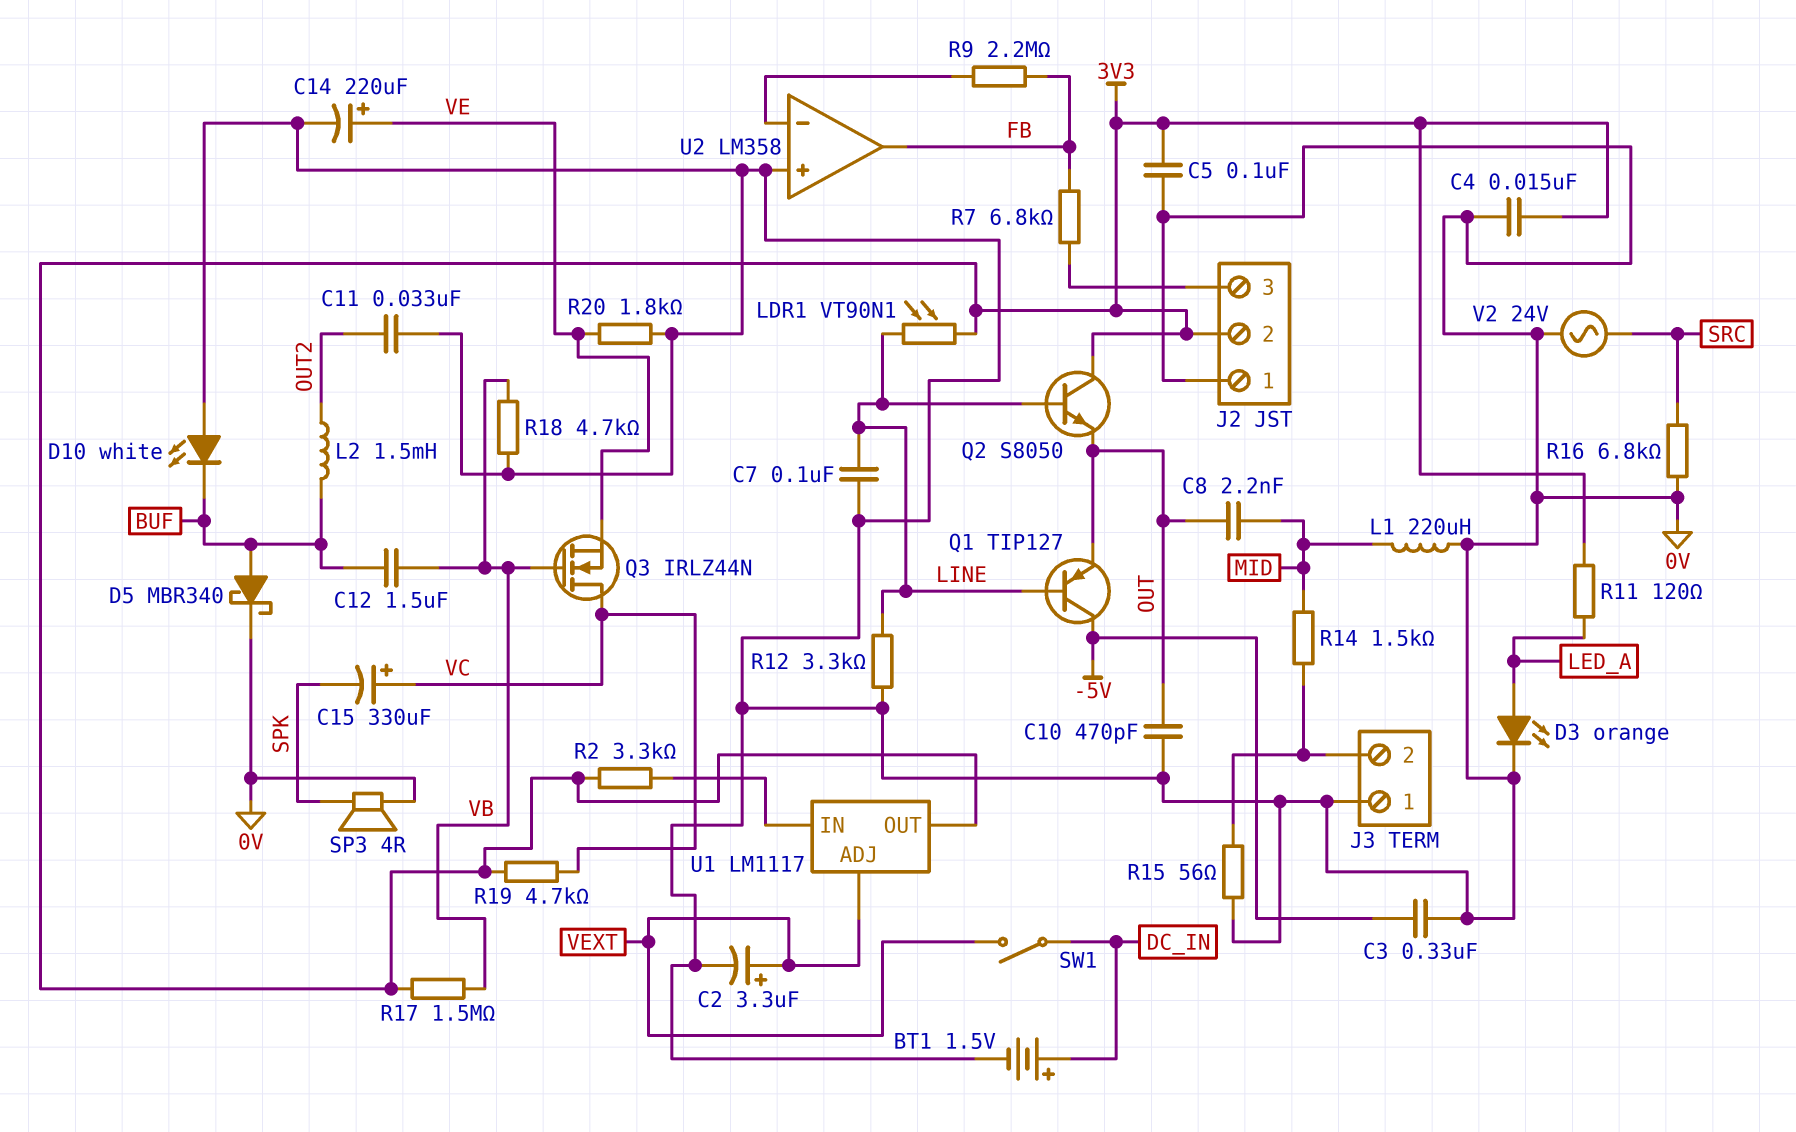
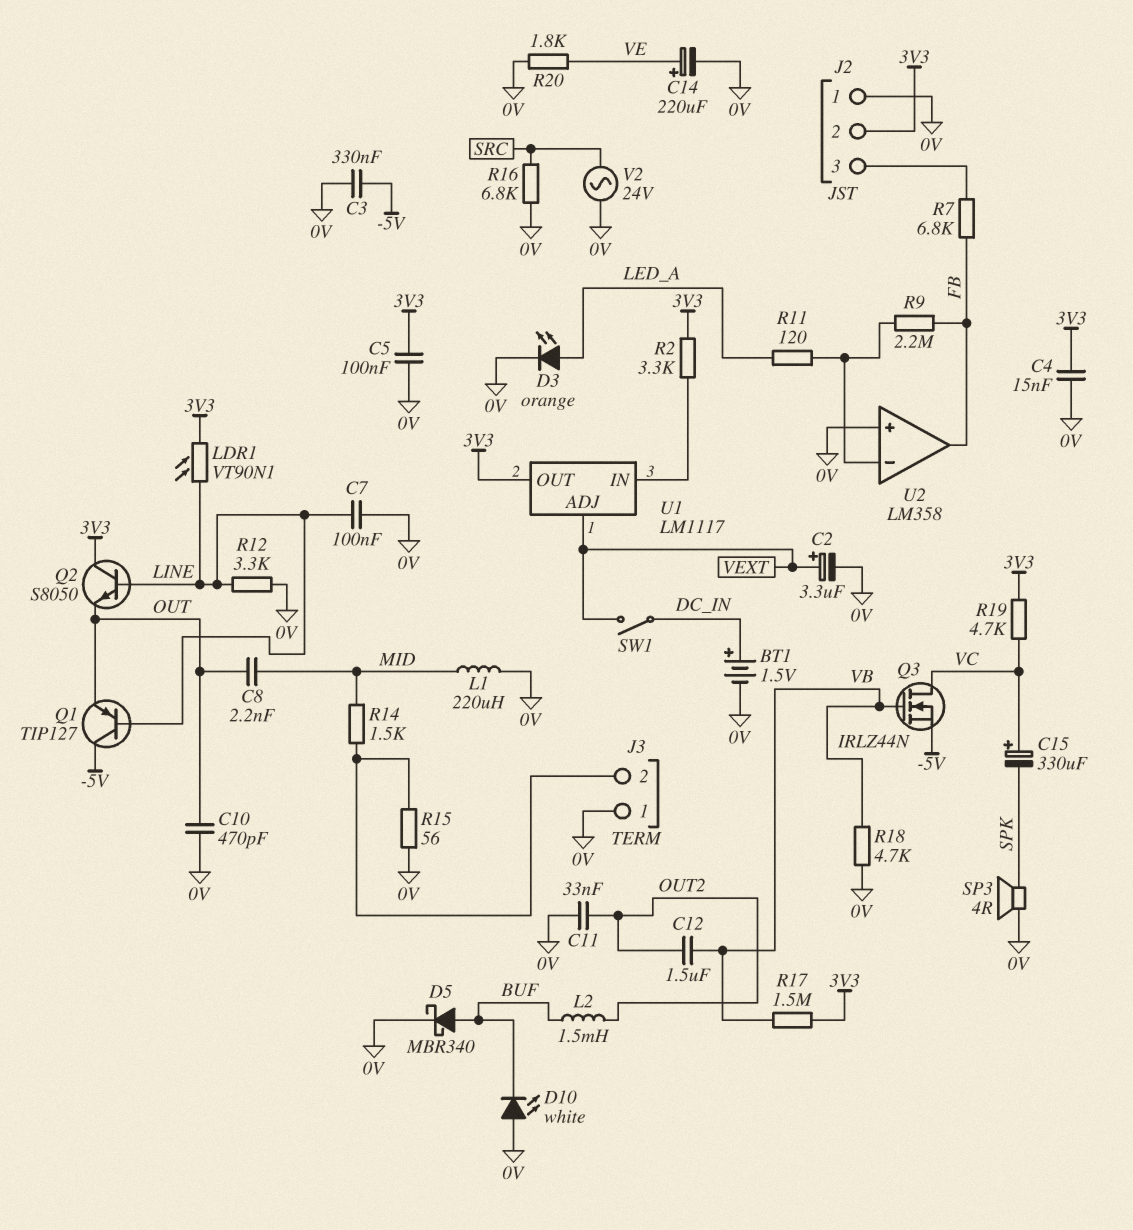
C12: 1.5uF (BUF, VB) -> 1.5uF (OUT2, VB)
Q3: NMOS IRLZ44N (G VB, D VC, S VE) -> NMOS IRLZ44N (G VB, D VC, S -5V)
R11: 120 (3V3, LED_A) -> 120 (LED_A, U2/in-)

